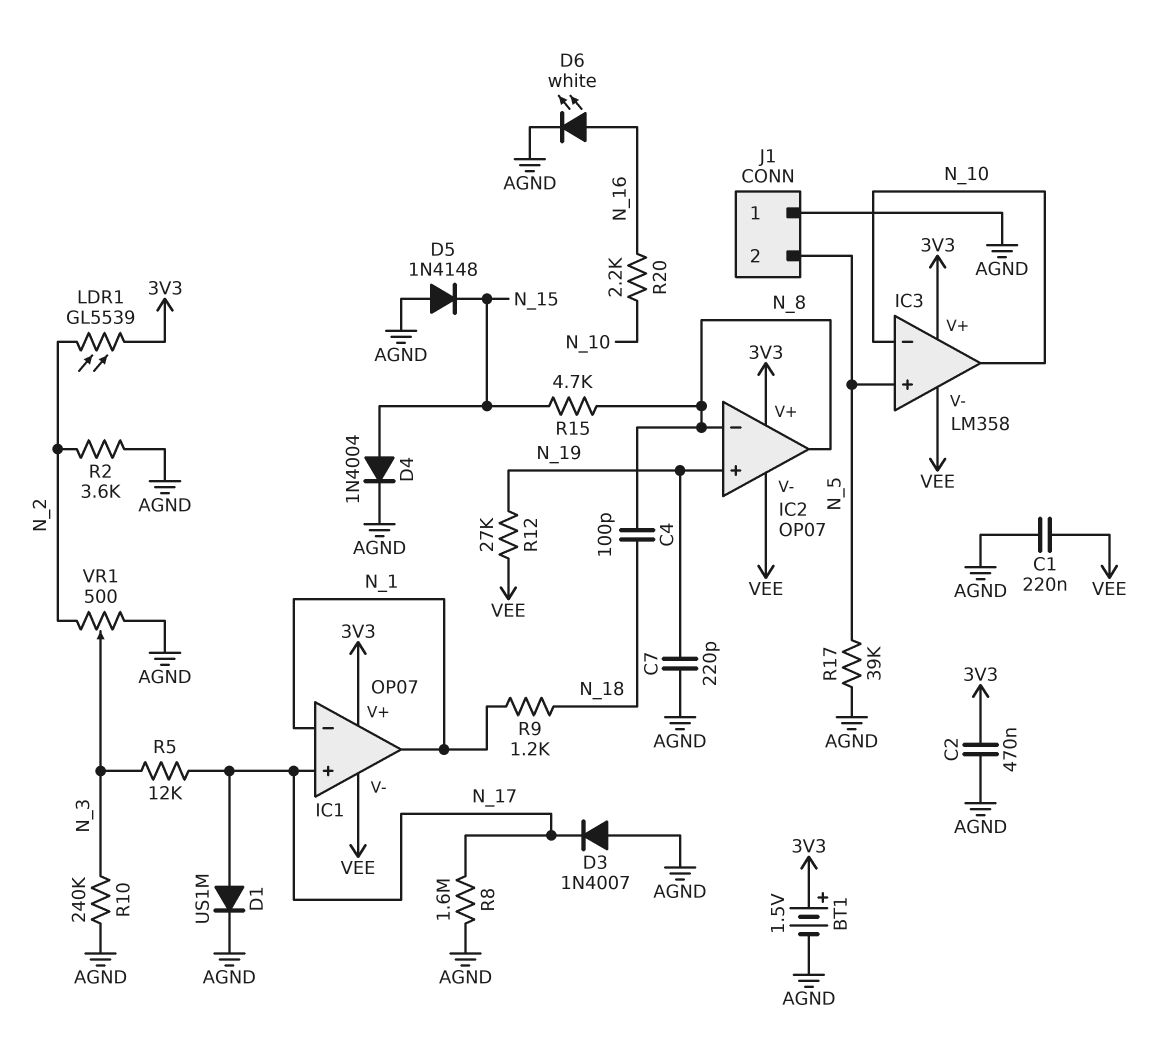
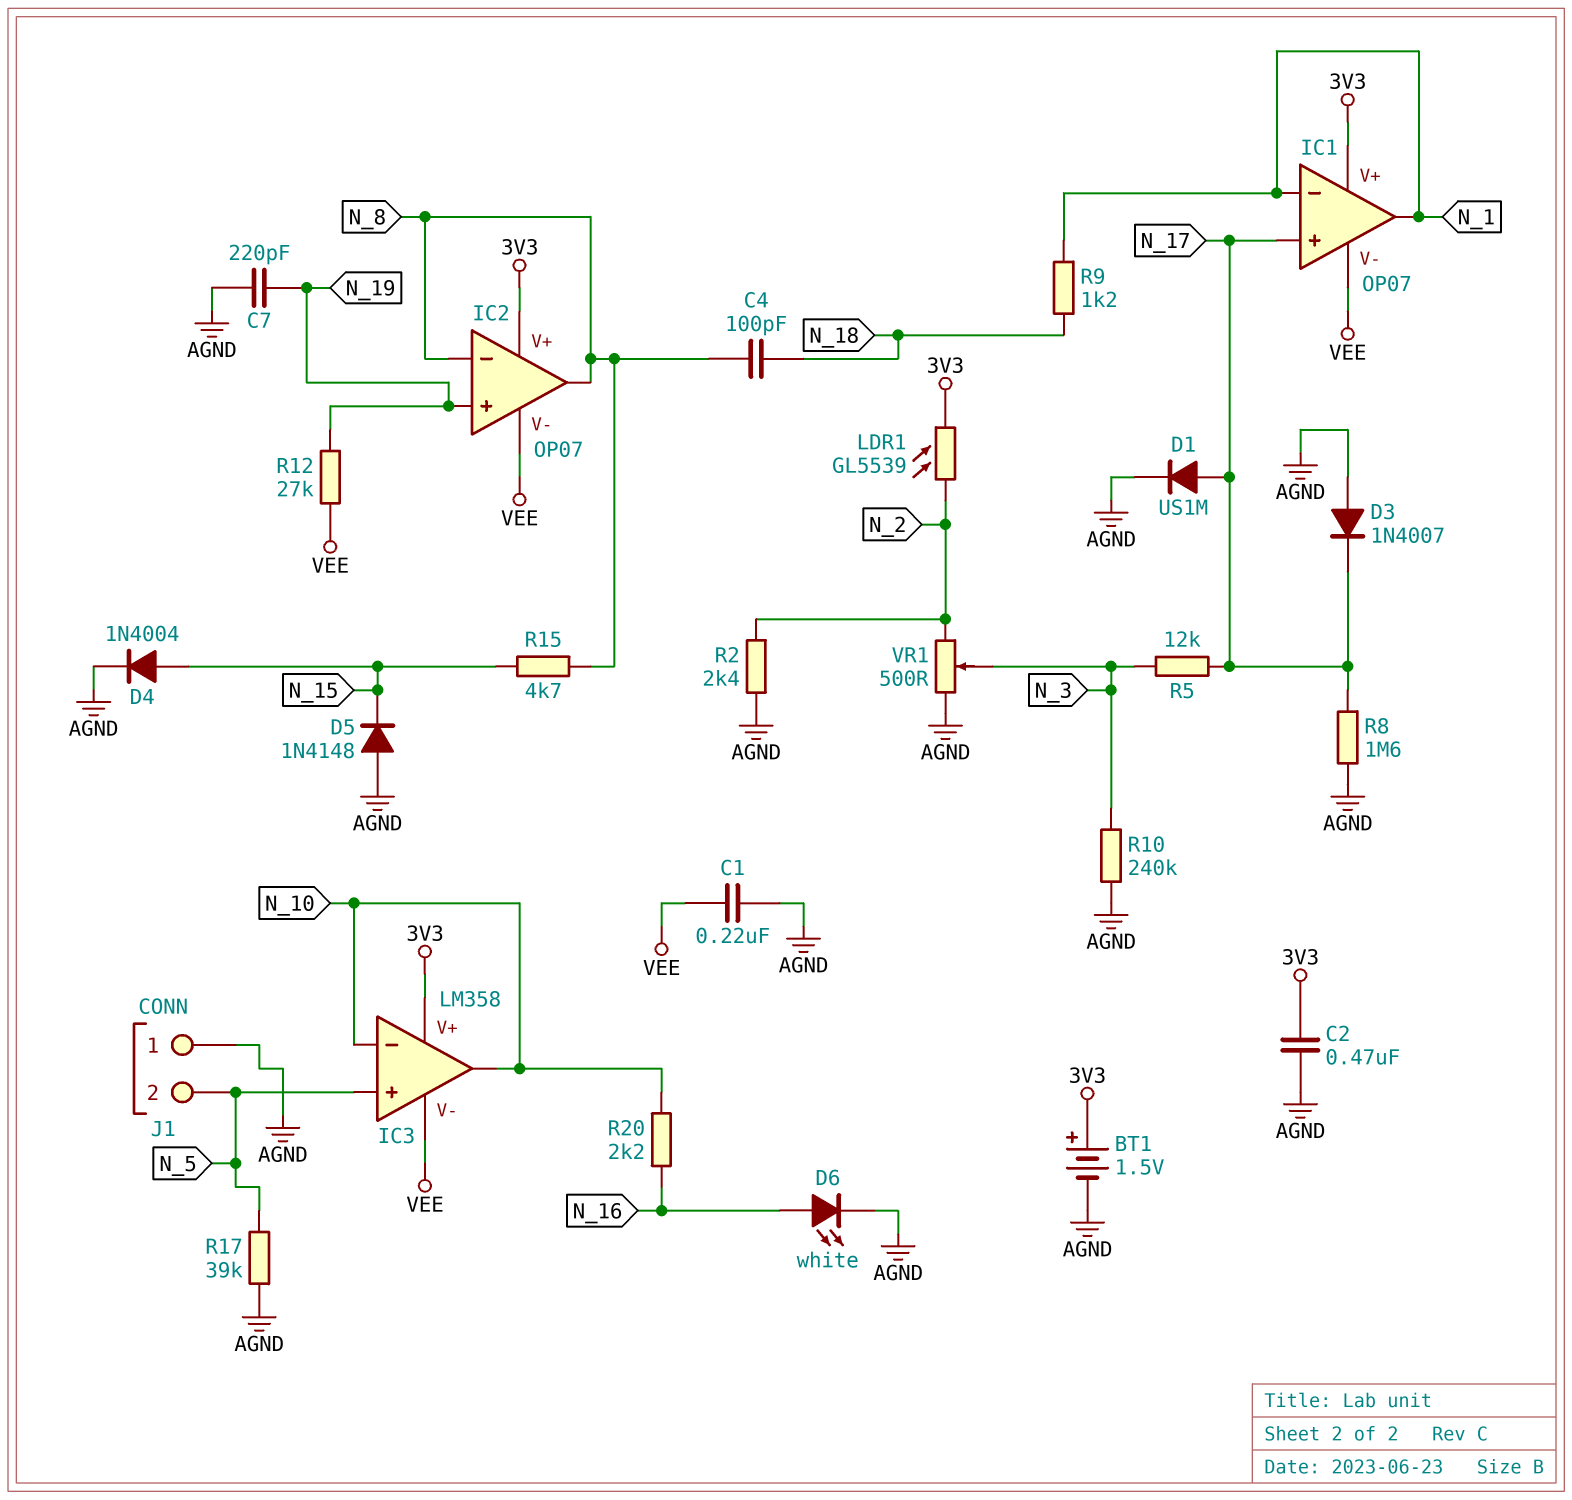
R2: 3.6k (AGND, N_2) -> 2.4k (AGND, N_2)

